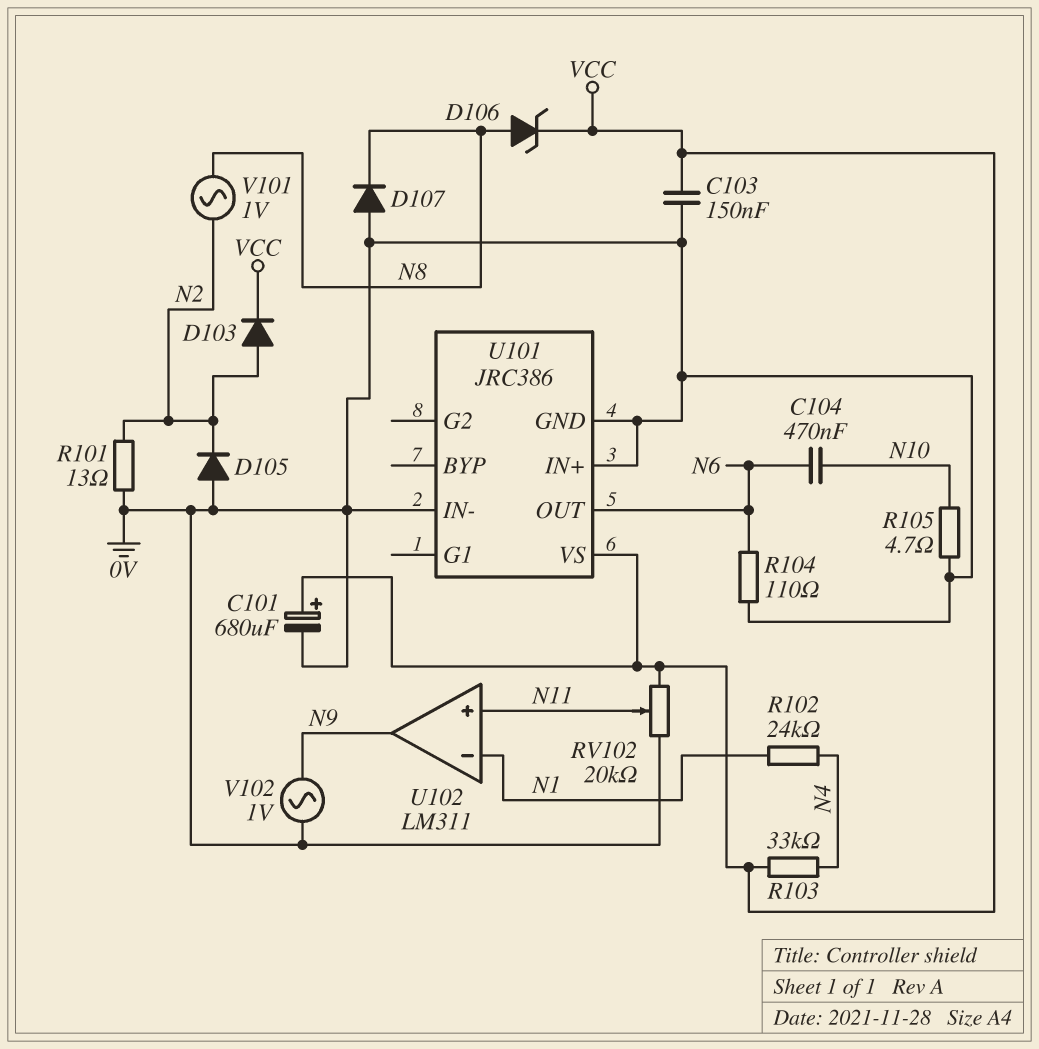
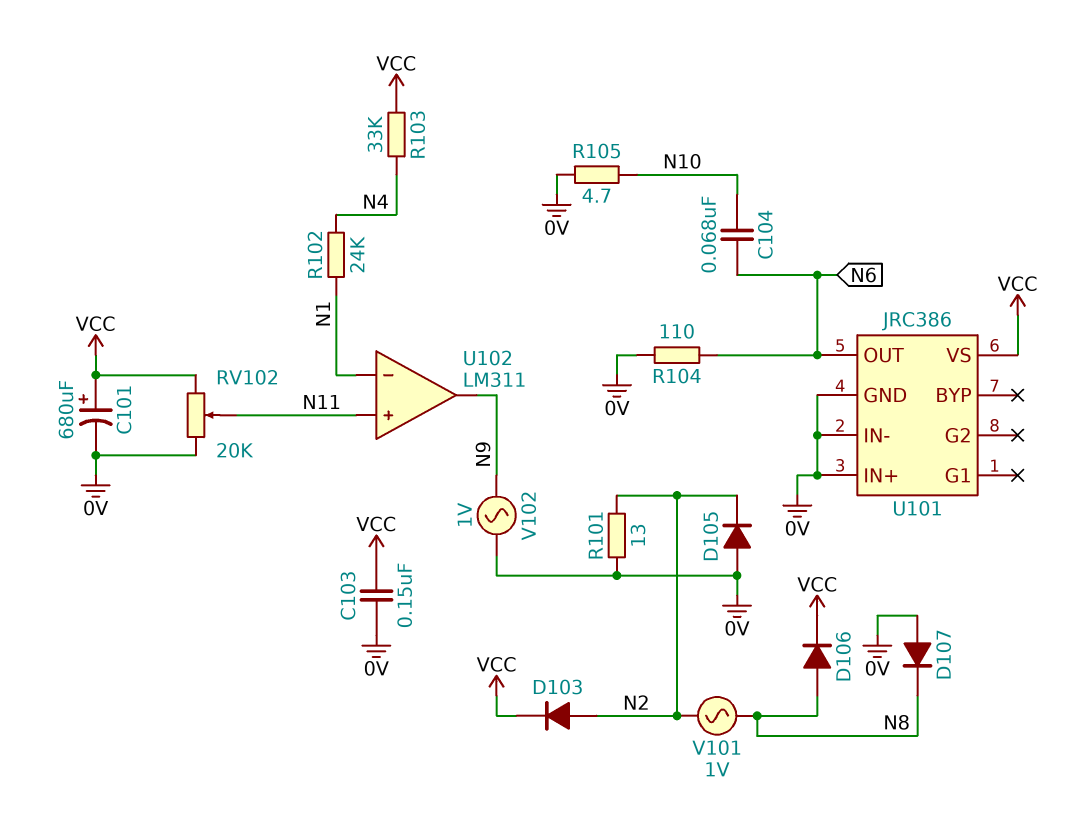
C104: 470nF (N6, N10) -> 68nF (N6, N10)
D106: zener (A N8, K VCC) -> diode (A N8, K VCC)

